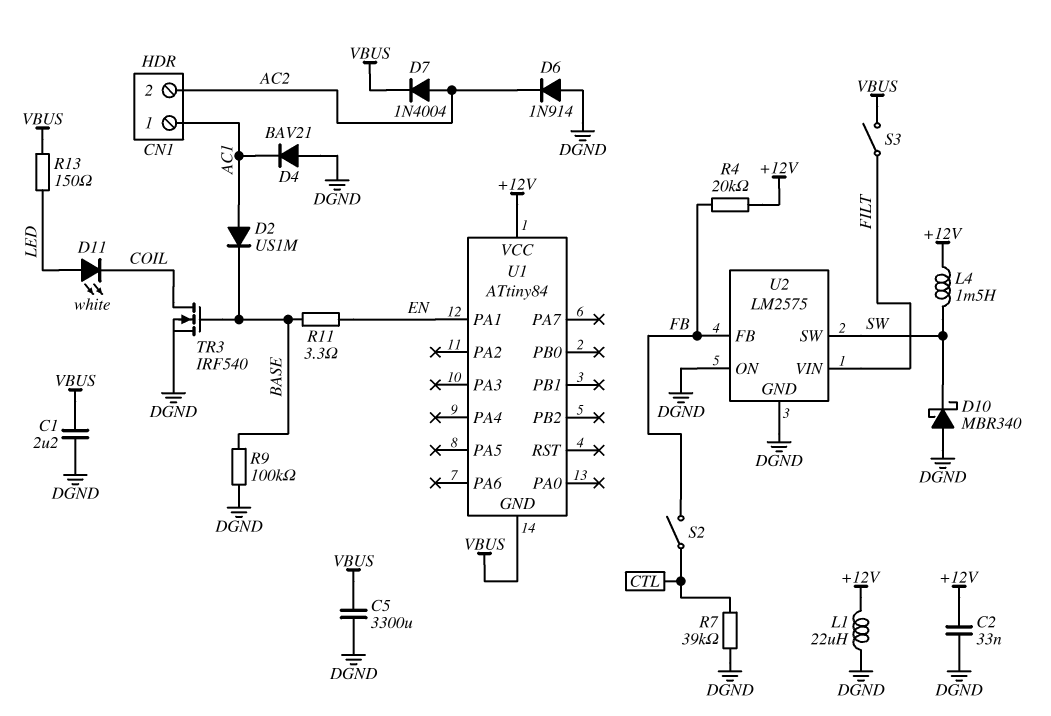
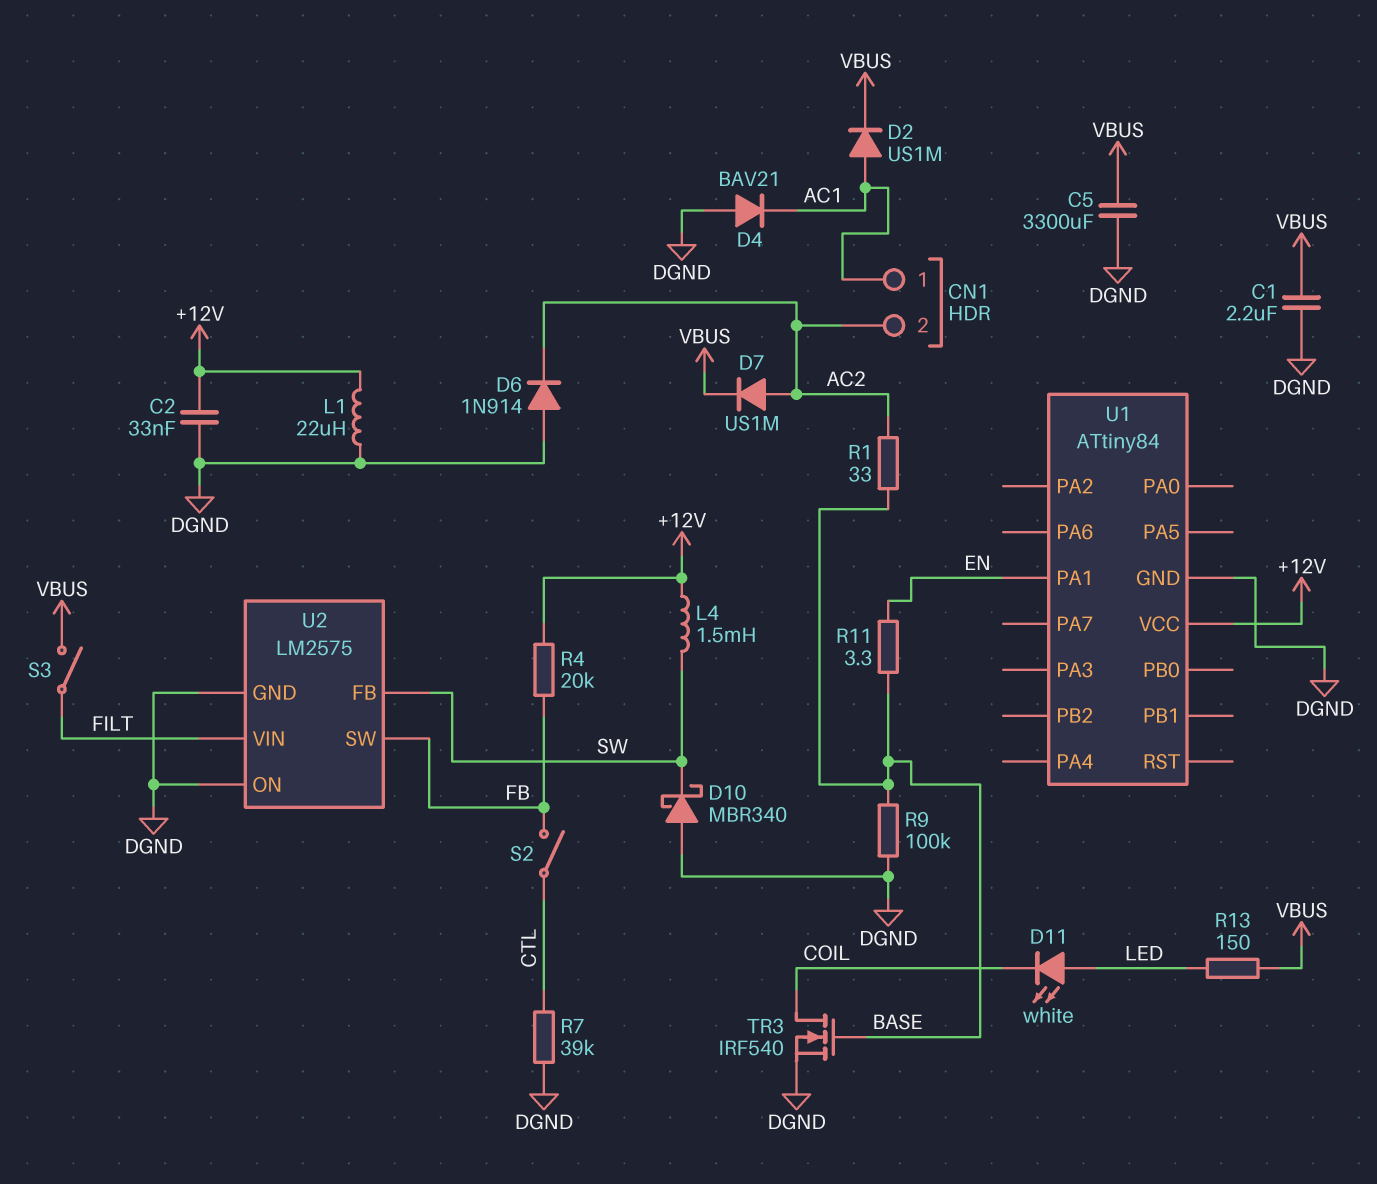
D2: diode US1M (A AC1, K BASE) -> diode US1M (A AC1, K VBUS)
D7: diode 1N4004 (A AC2, K VBUS) -> diode US1M (A AC2, K VBUS)
R1: none -> 33 (AC2, BASE)
U1 pin GND: VBUS -> DGND
U2 pin FB: FB -> SW
U2 pin SW: SW -> FB

